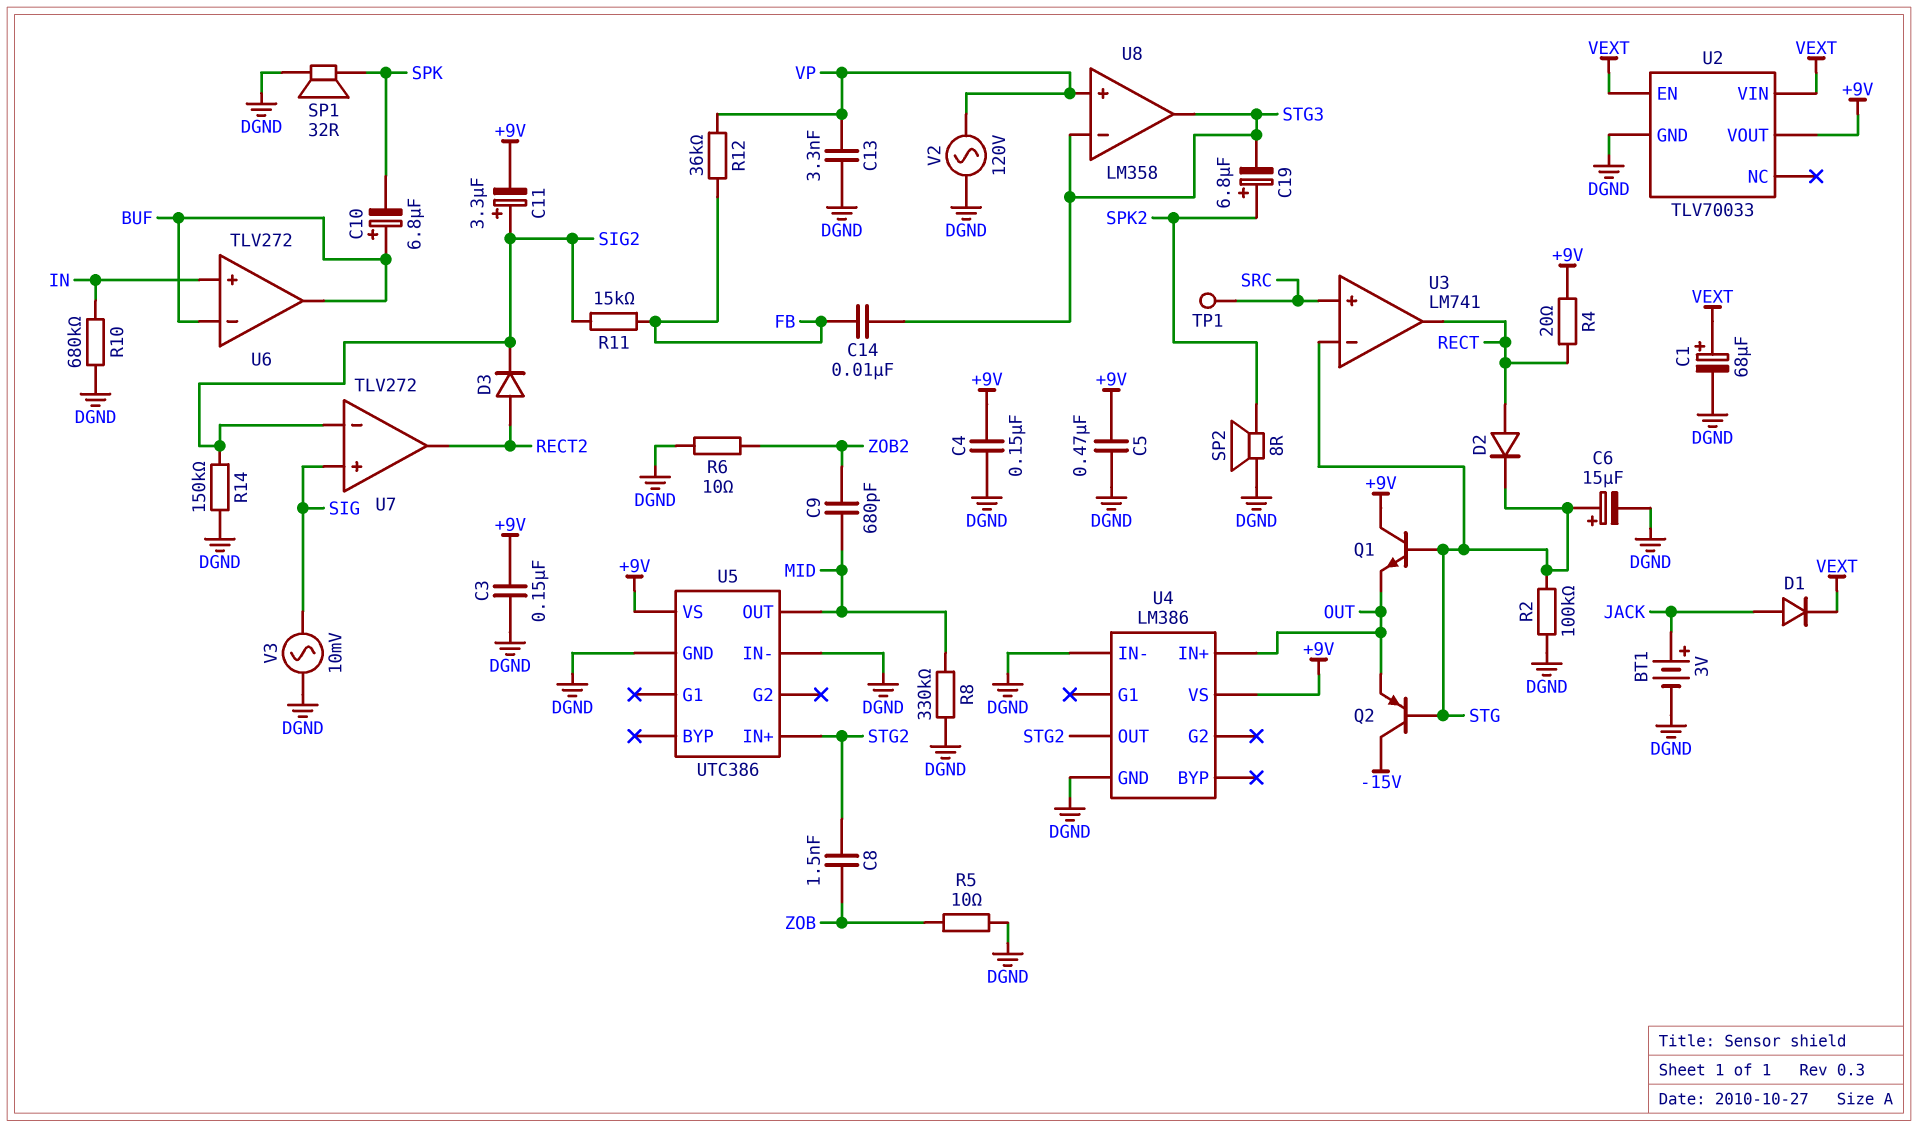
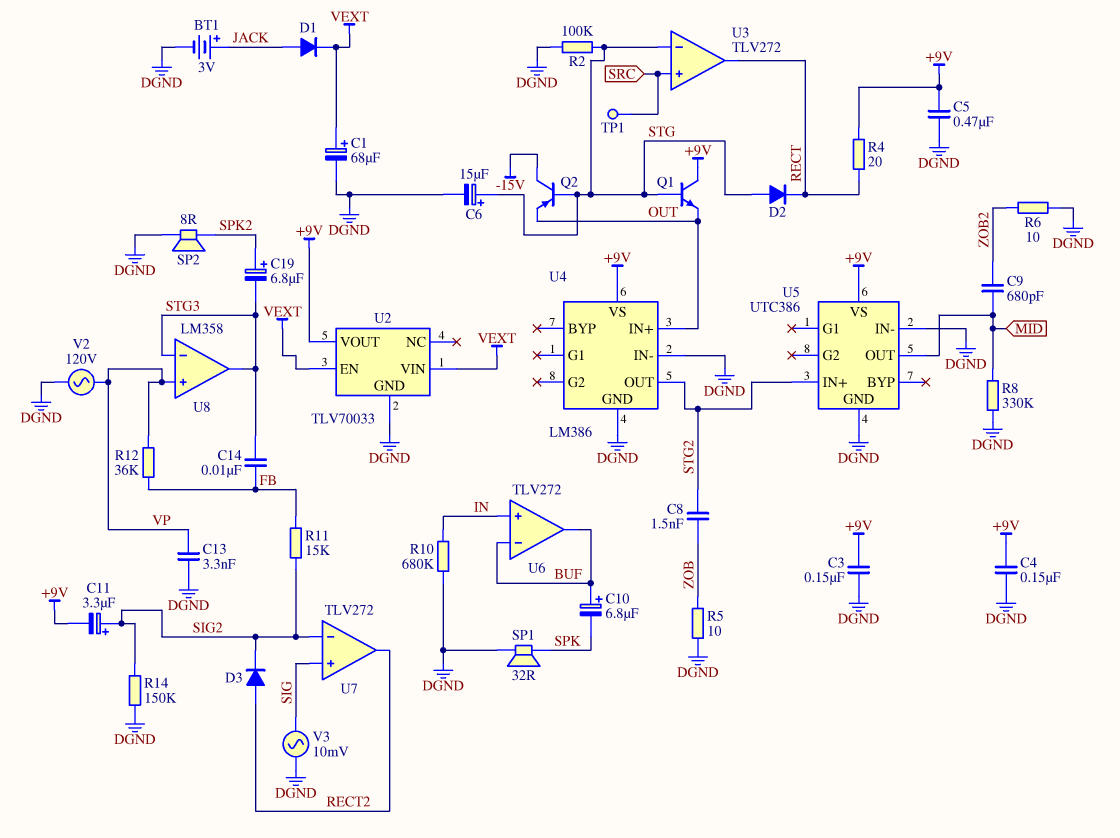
D2: diode (A RECT, K STG) -> diode (A STG, K RECT)
U3: LM741 -> TLV272

